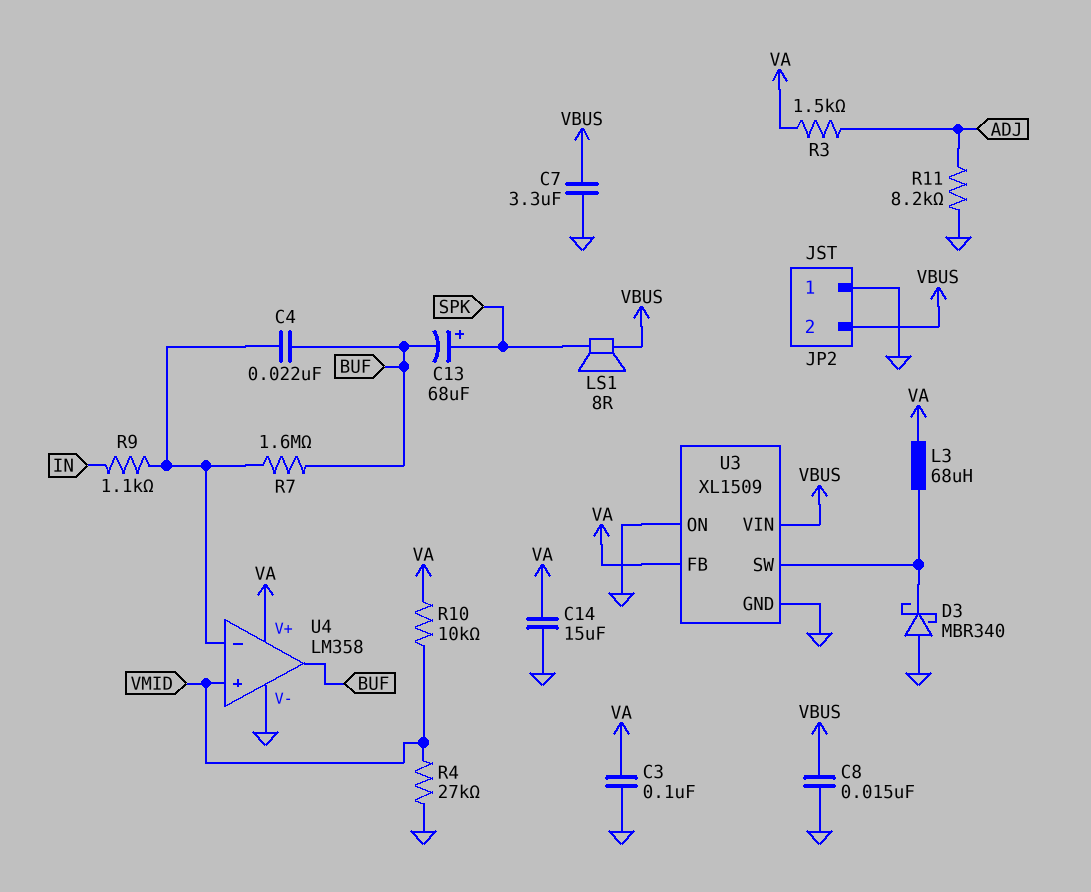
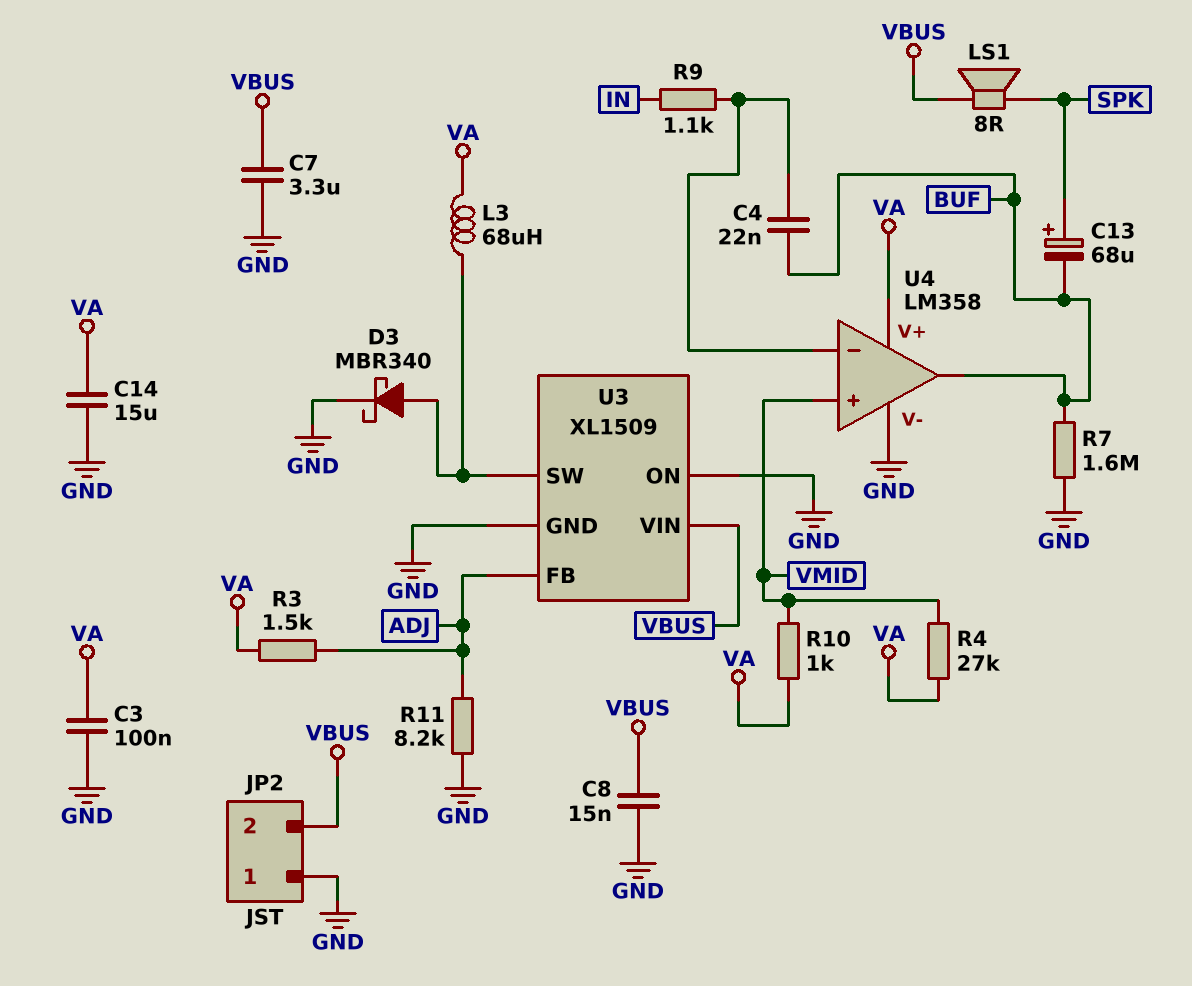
D3: schottky MBR340 (A GND, K U3/SW) -> schottky MBR340 (A U3/SW, K GND)
R4: 27k (GND, VMID) -> 27k (VA, VMID)
R7: 1.6M (BUF, U4/in-) -> 1.6M (BUF, GND)
R10: 10k (VA, VMID) -> 1k (VA, VMID)
U3 pin FB: VA -> ADJ

